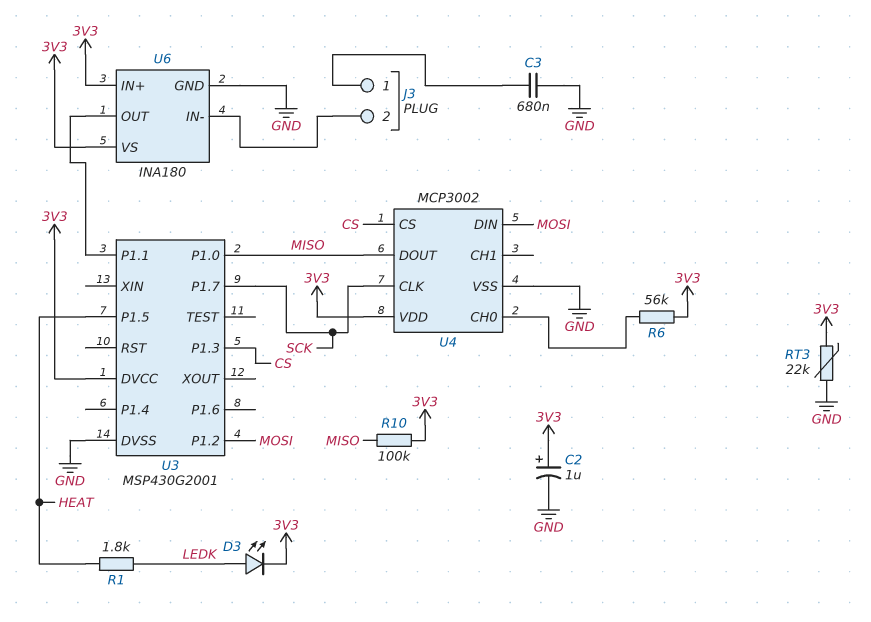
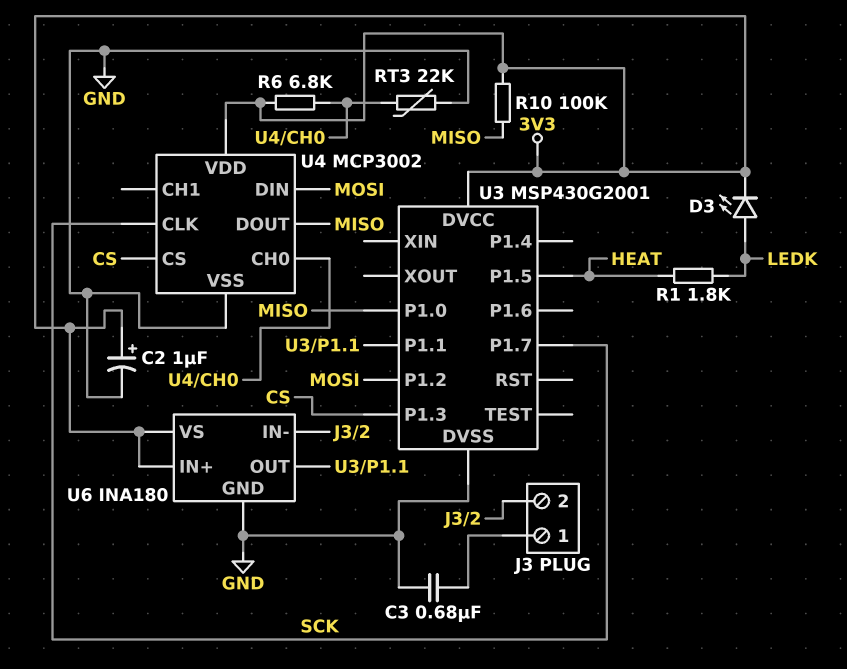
R6: 56k (3V3, U4/CH0) -> 6.8k (3V3, U4/CH0)
RT3: 22k (3V3, GND) -> 22k (GND, U4/CH0)

